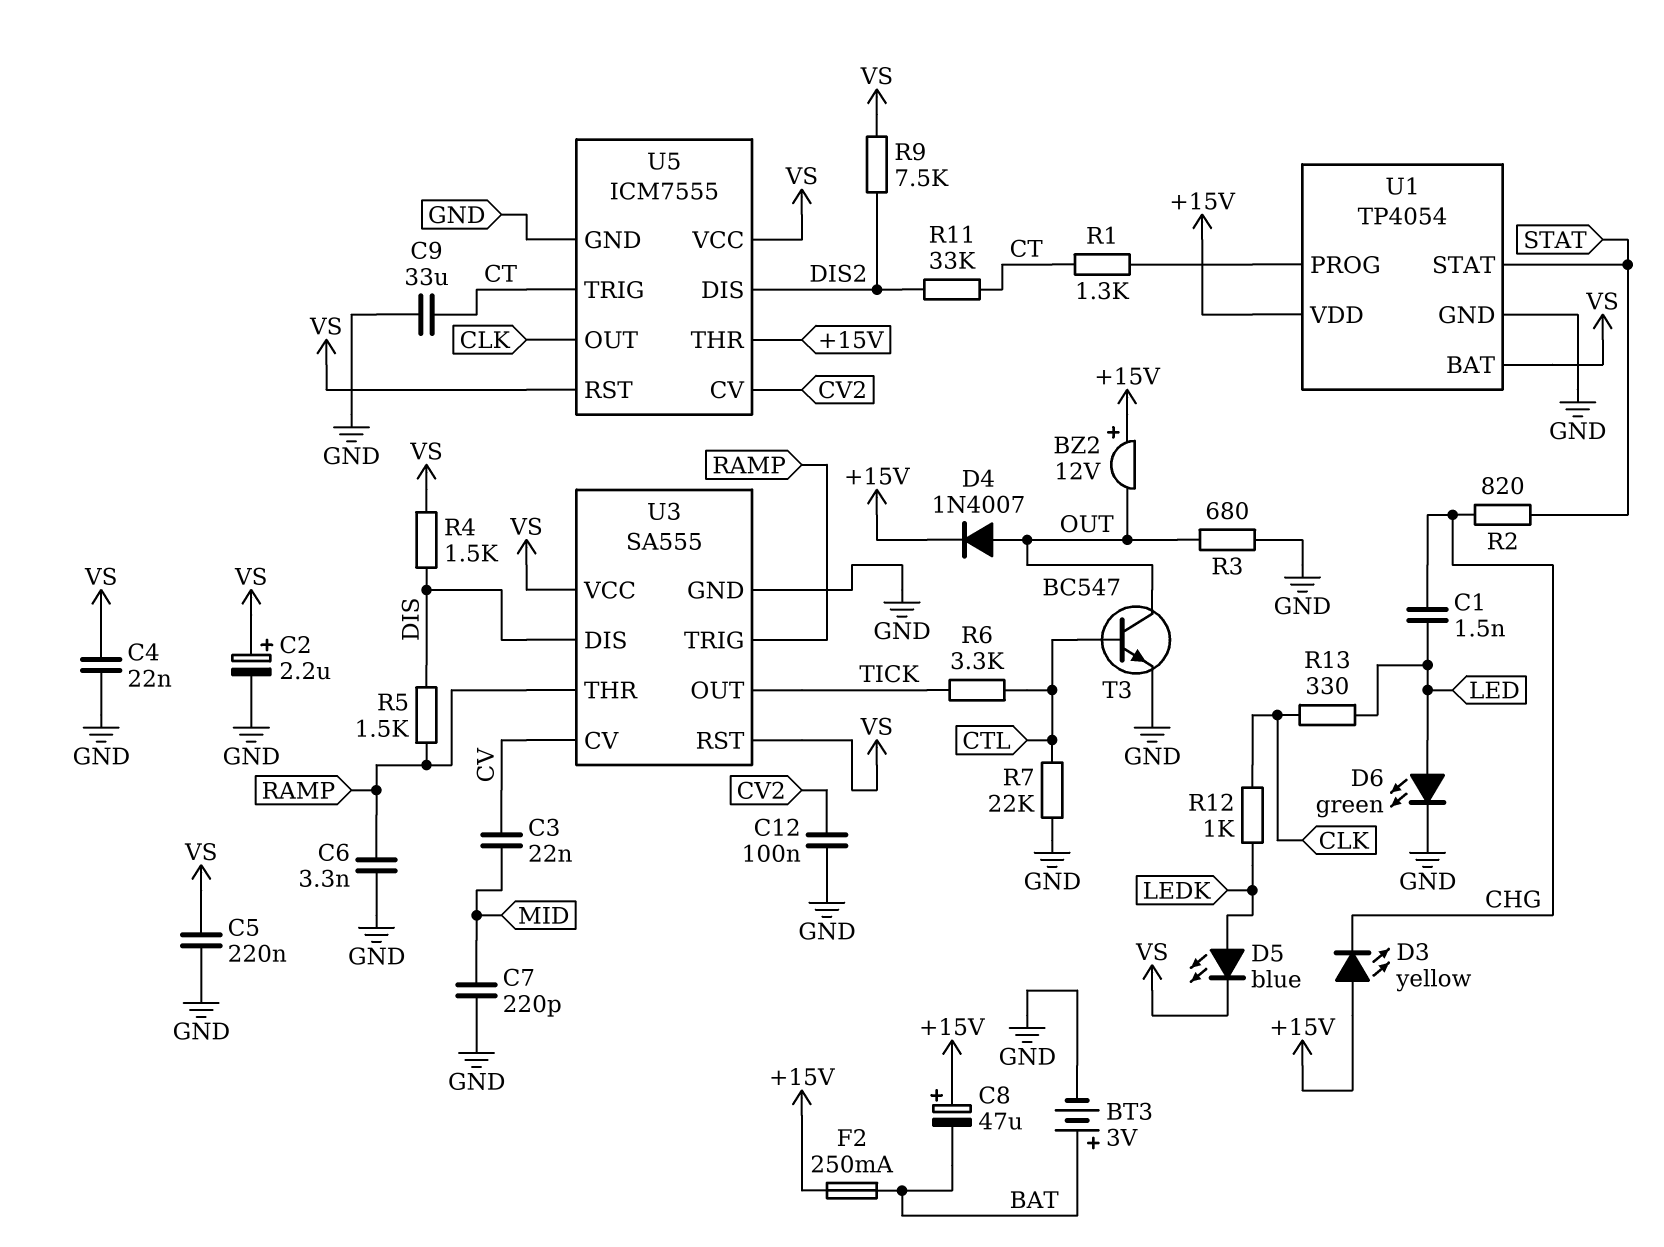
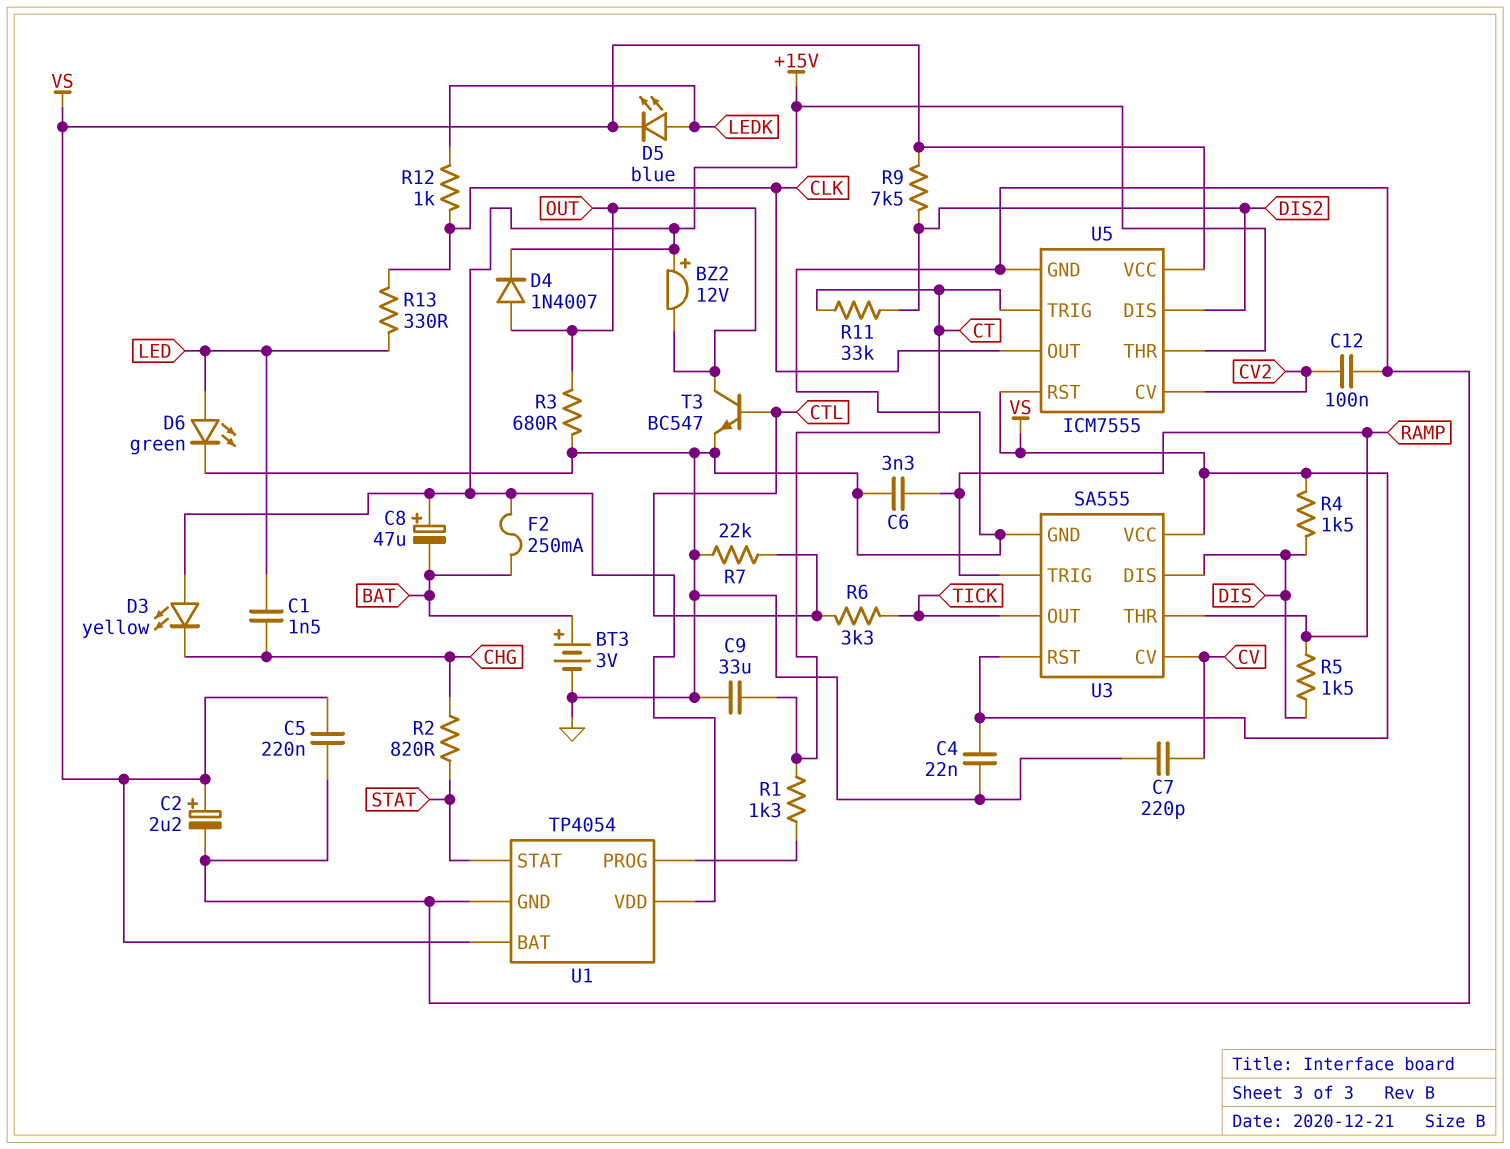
C3: 22nF (CV, MID) -> none
C7: 220pF (GND, MID) -> 220pF (CV, GND)

